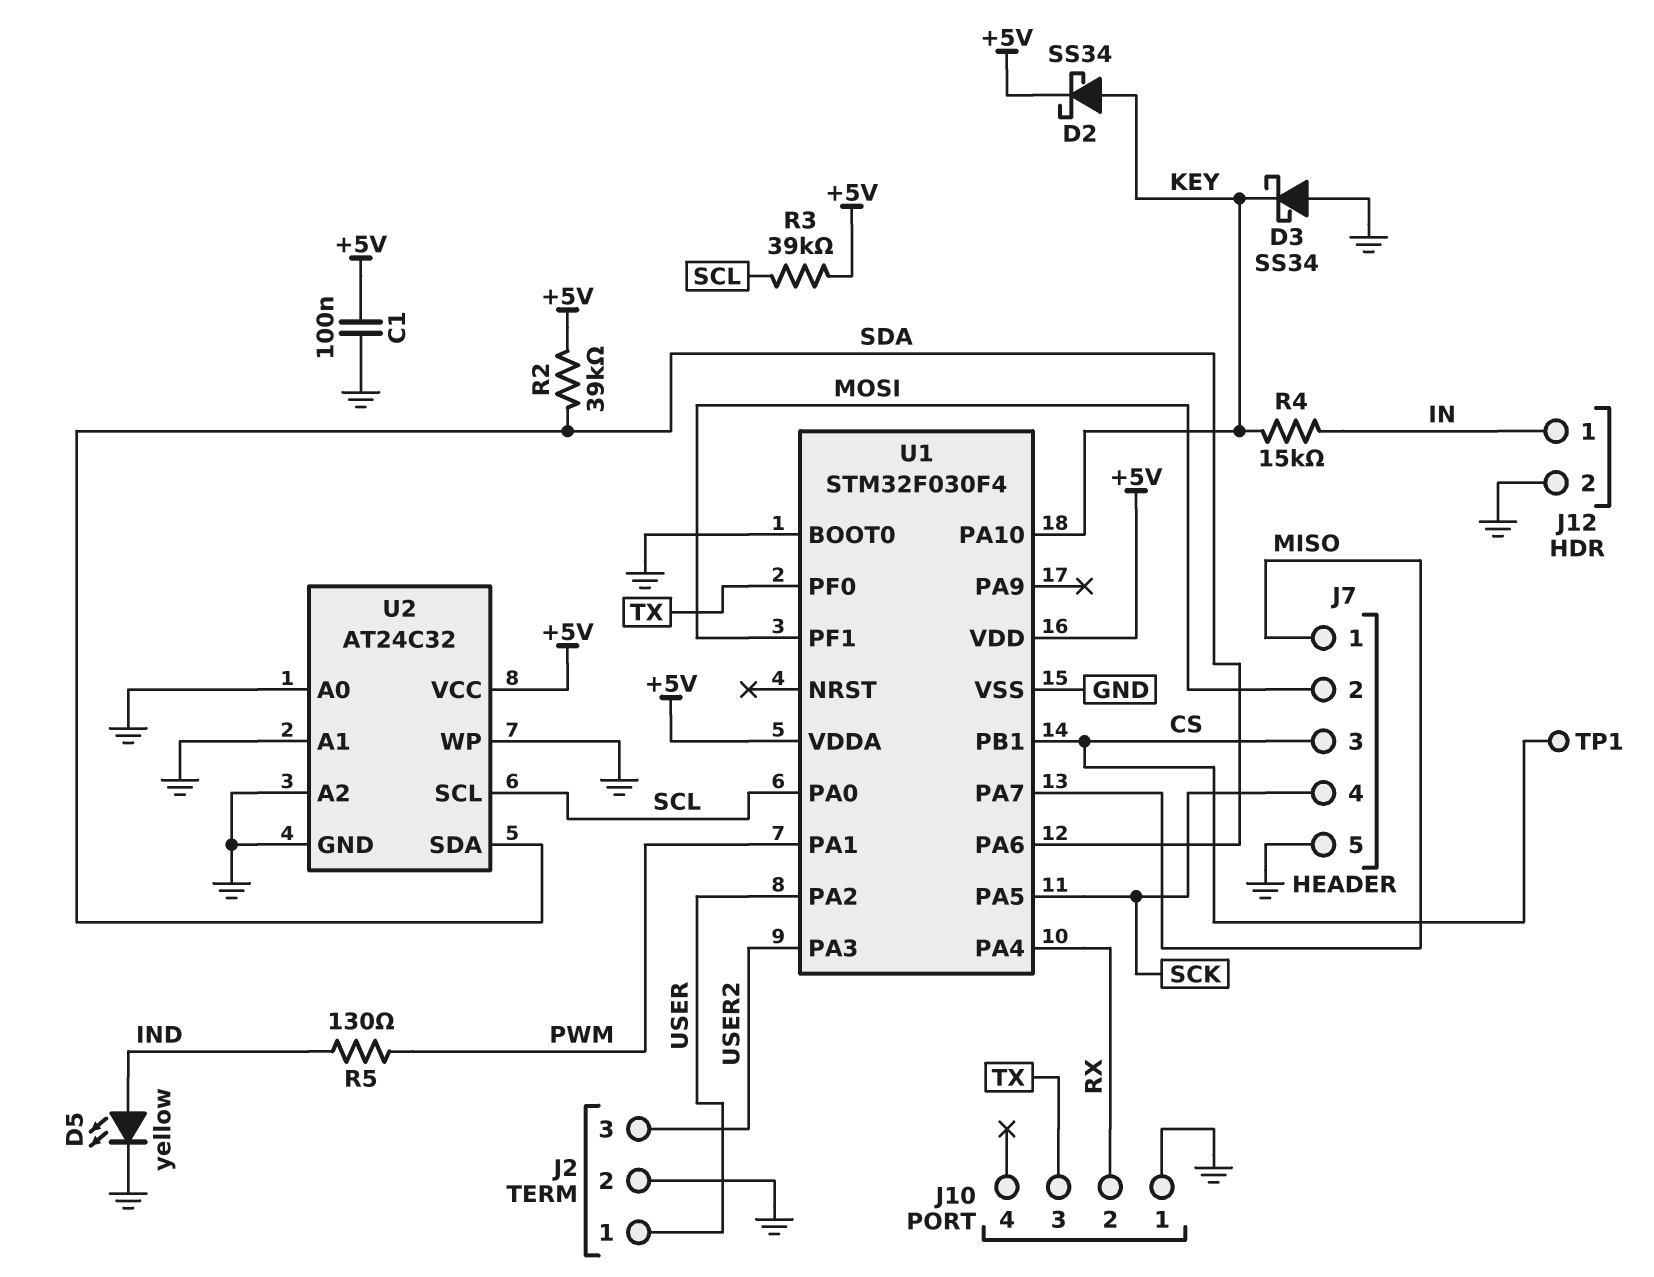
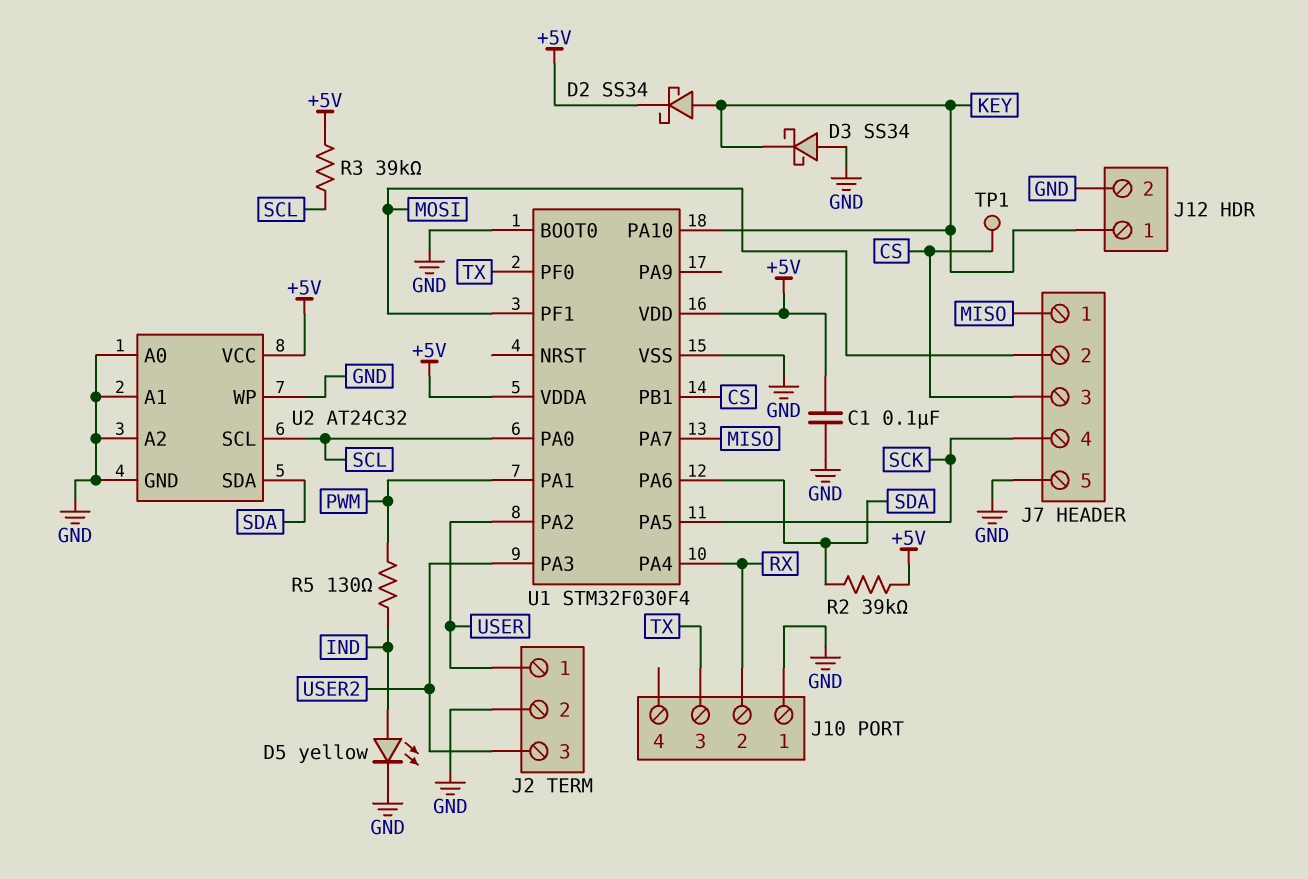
J12 pin 1: IN -> KEY
R4: 15k (IN, KEY) -> none

